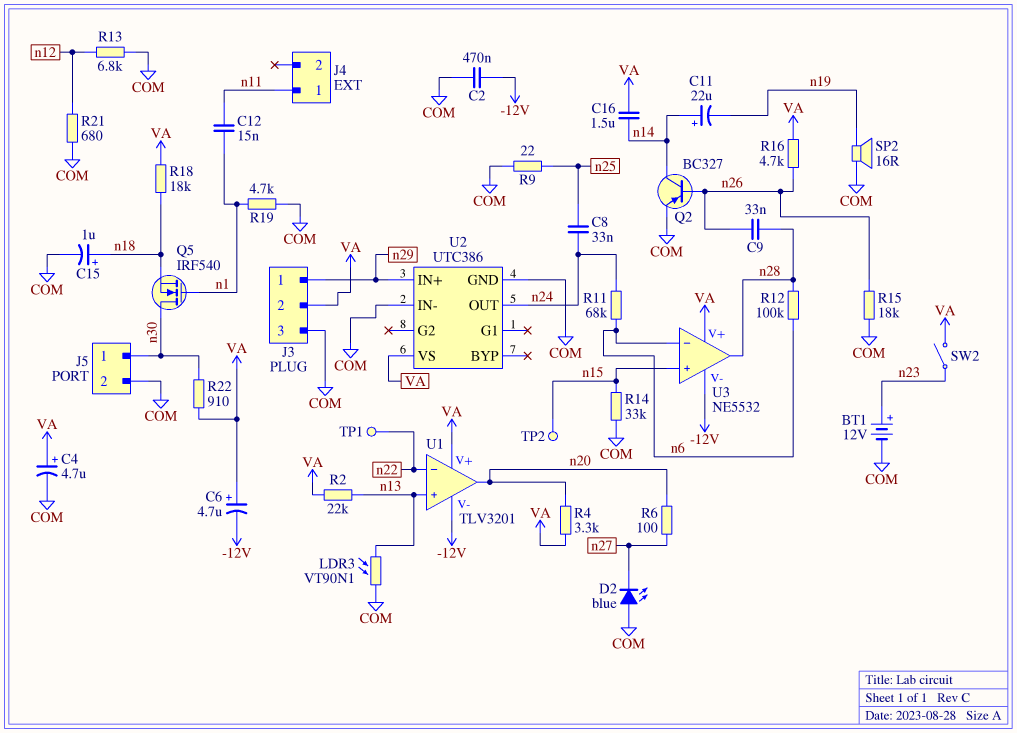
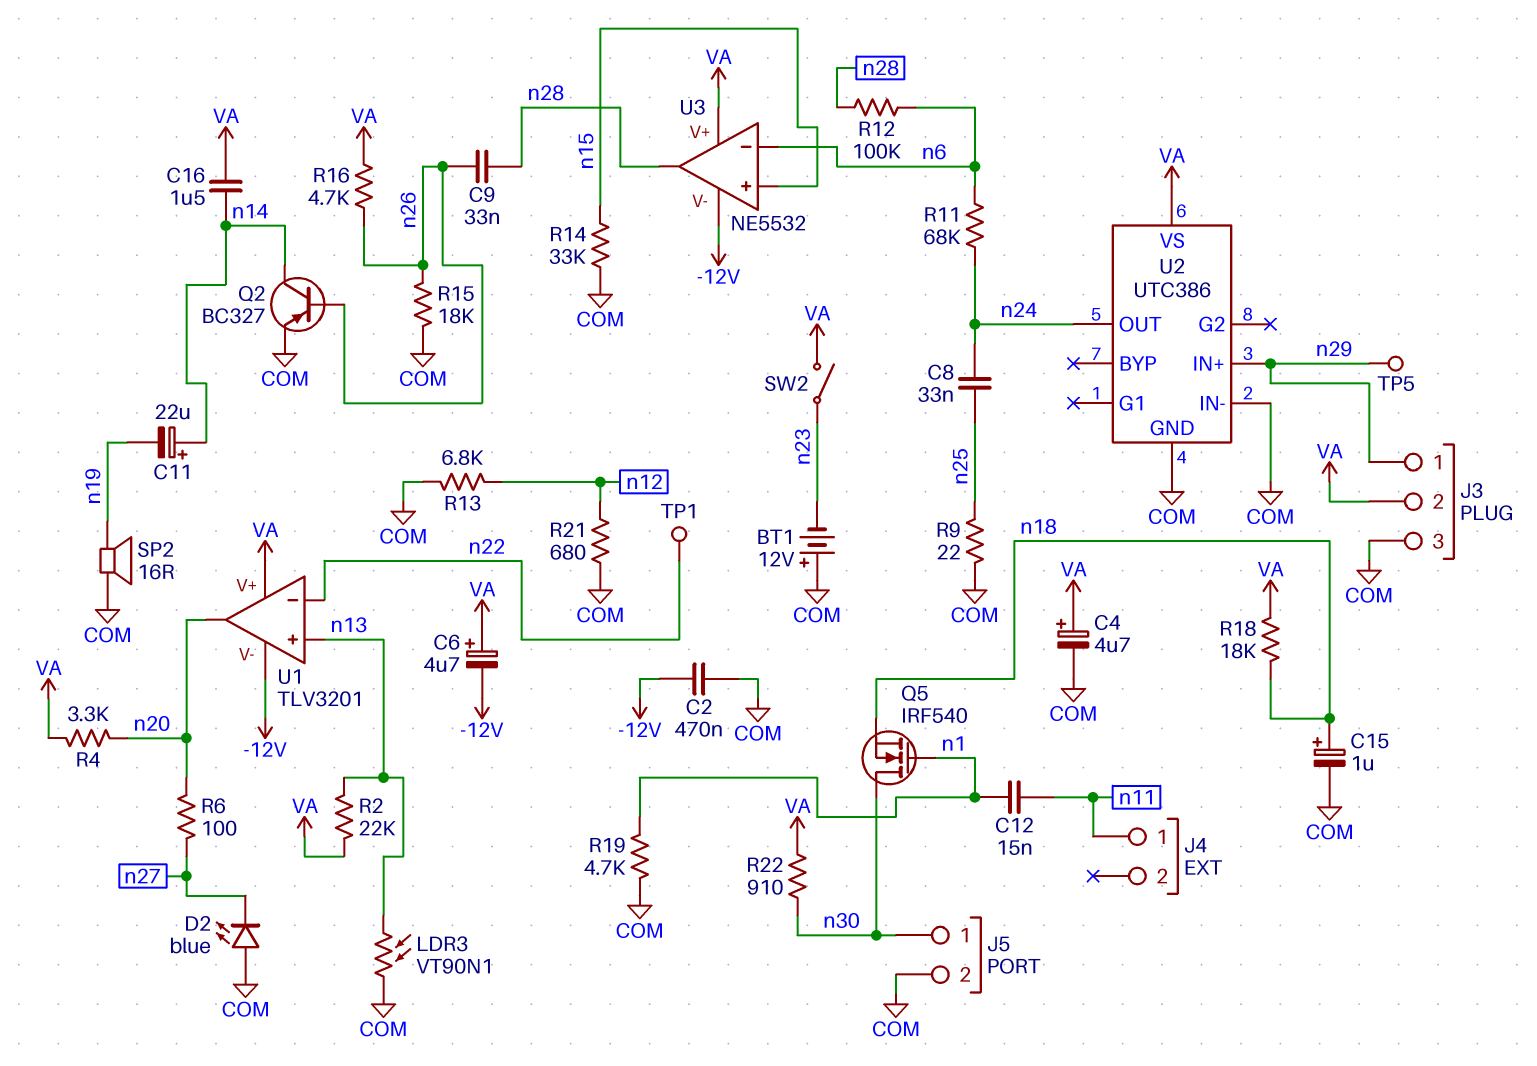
BT1: 12V (plus n23, minus COM) -> 12V (plus COM, minus n23)
TP2: test point (n15) -> none
TP5: none -> test point (n29)

